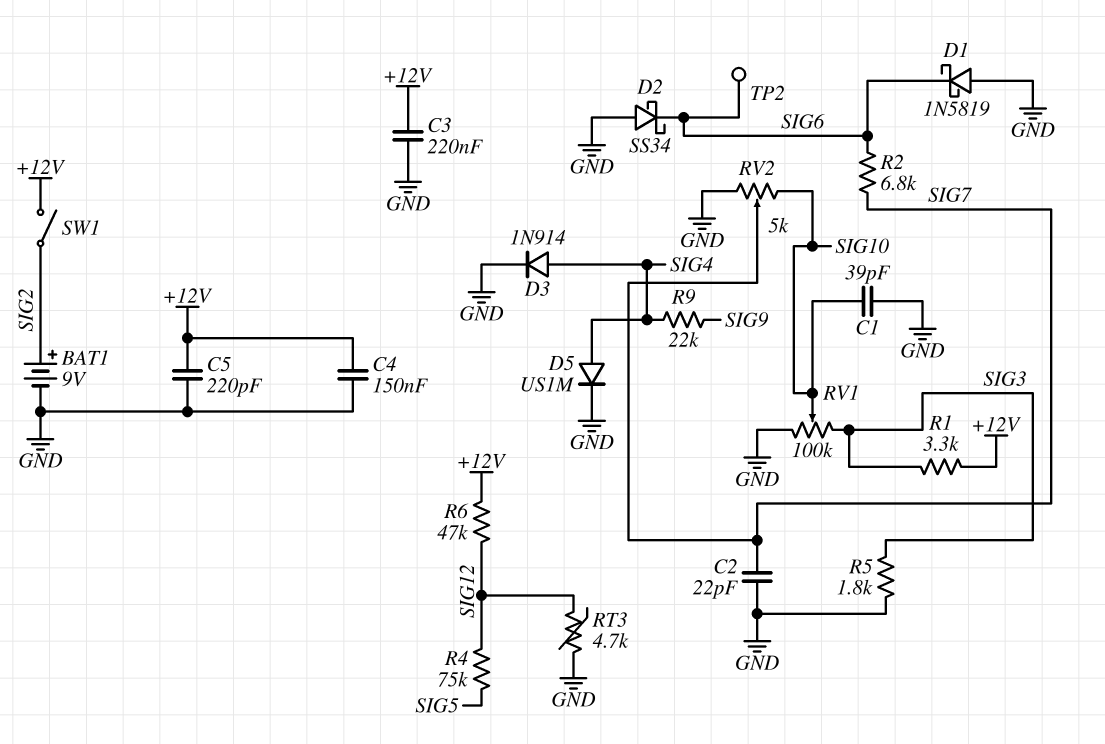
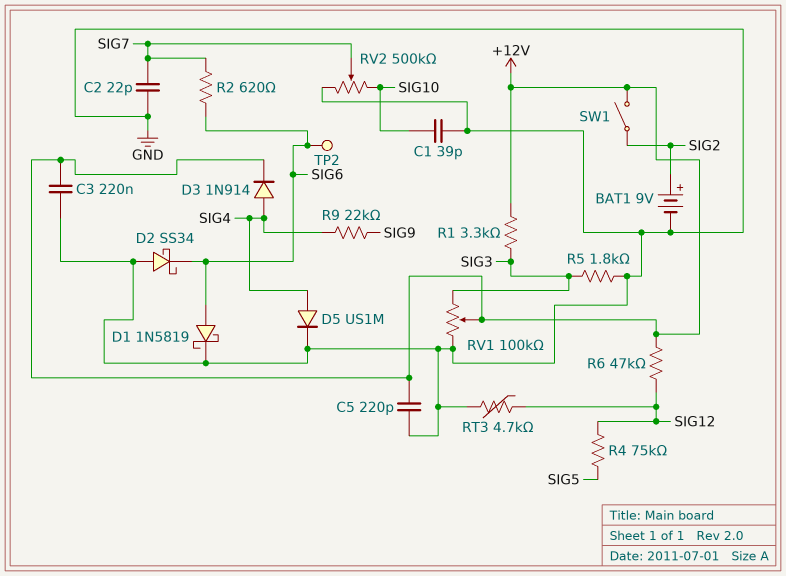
C4: 150nF (+12V, GND) -> none
D1: schottky 1N5819 (A GND, K SIG6) -> schottky 1N5819 (A SIG6, K GND)
D3: diode 1N914 (A SIG4, K GND) -> diode 1N914 (A SIG4, K +12V)
R2: 6.8k (SIG6, SIG7) -> 620 (SIG6, SIG7)
RV1: 100k (GND, SIG3, wiper SIG10) -> 100k (GND, SIG3, wiper +12V)
RV2: 5k (GND, SIG10, wiper SIG7) -> 500k (GND, SIG10, wiper SIG7)

